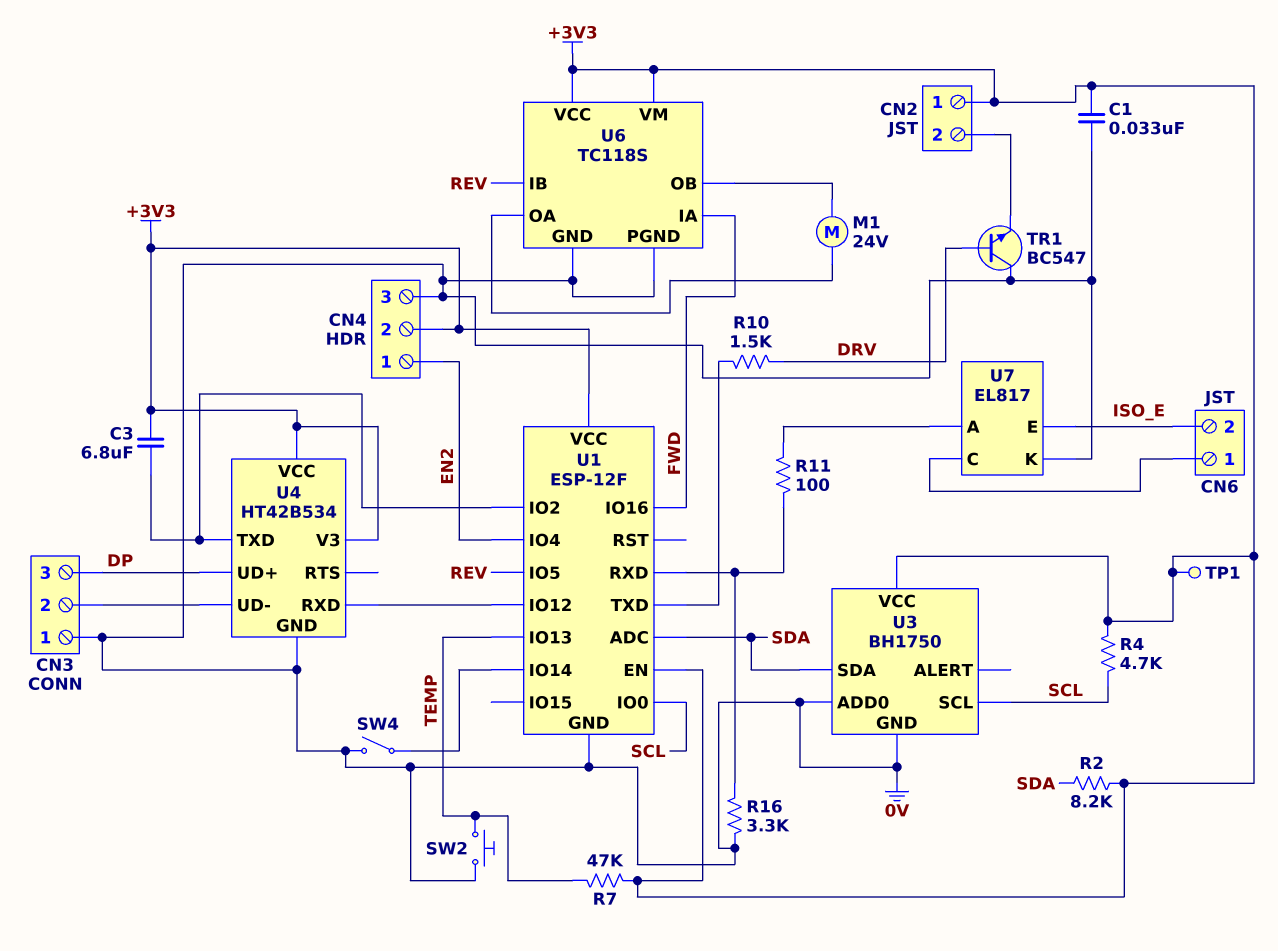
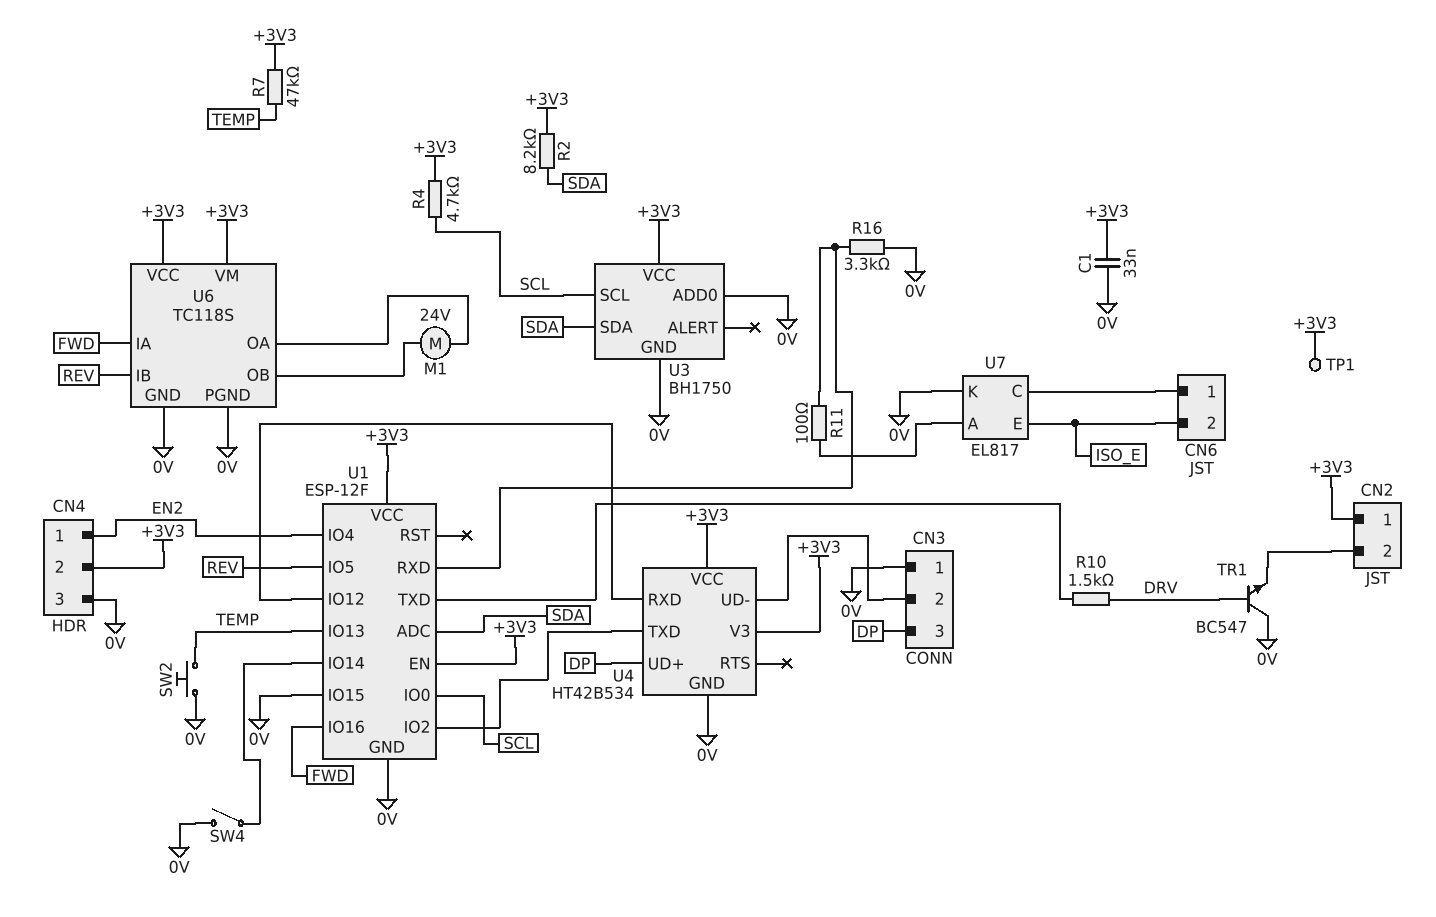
C3: 6.8uF (+3V3, U1/IO2) -> none
U1 pin IO15: none -> 0V

